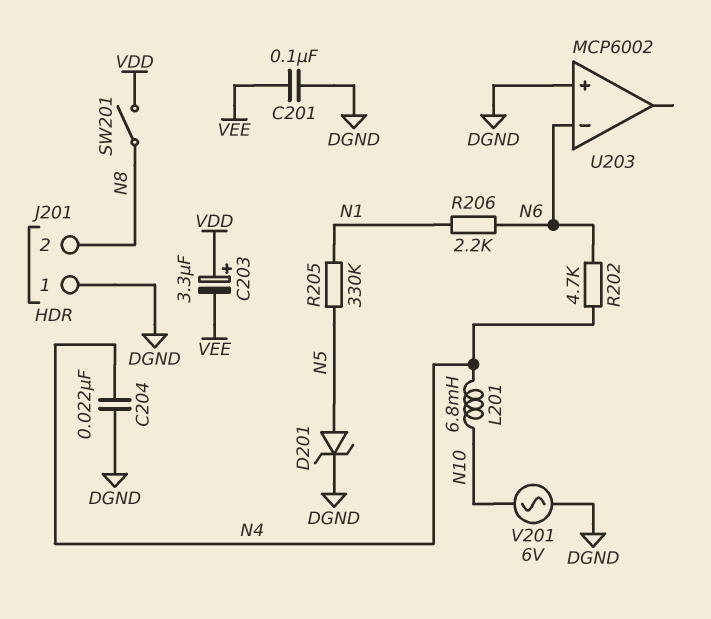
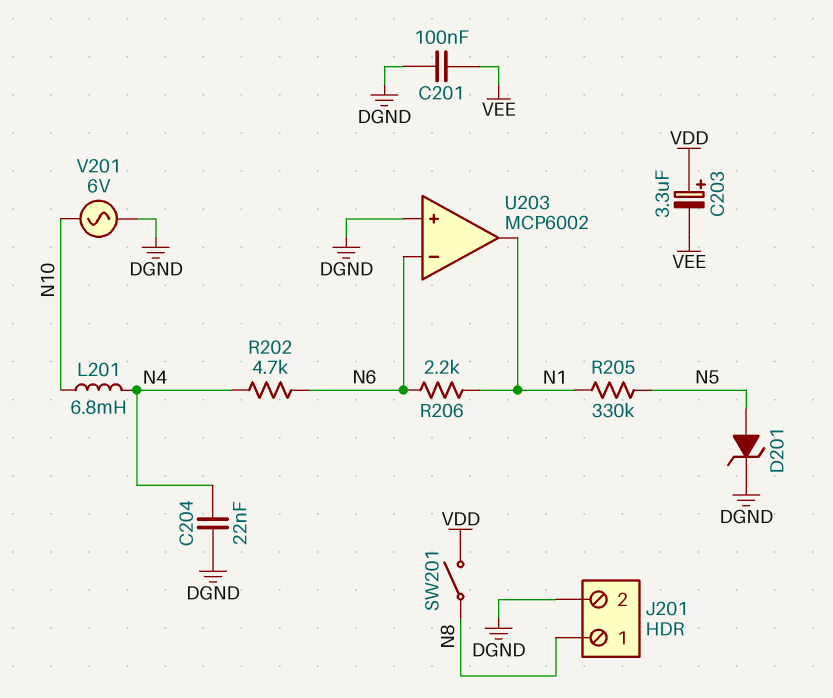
J201 pin 1: DGND -> N8
J201 pin 2: N8 -> DGND
U203 pin out: none -> N1

